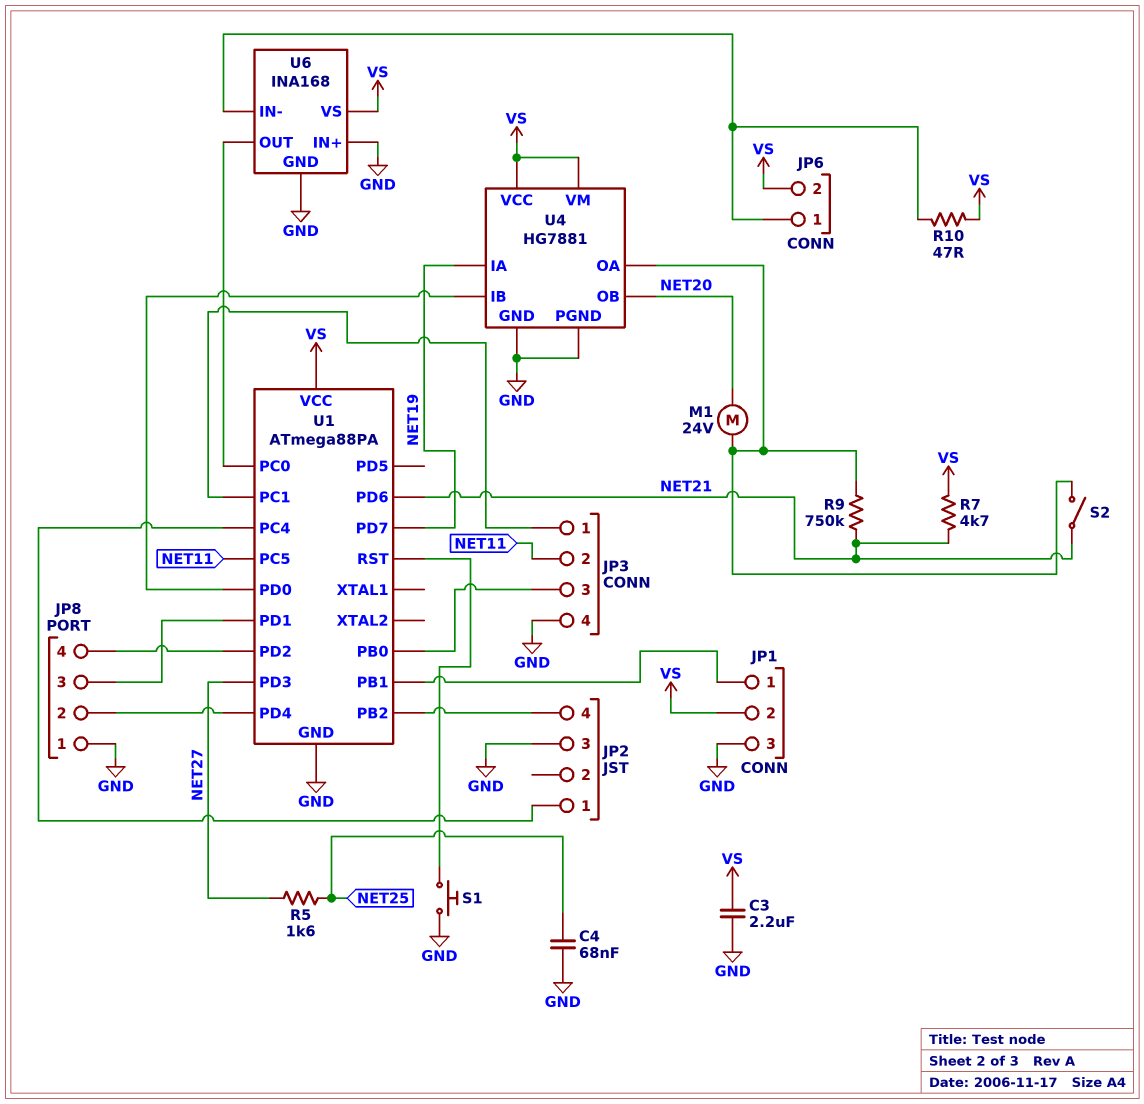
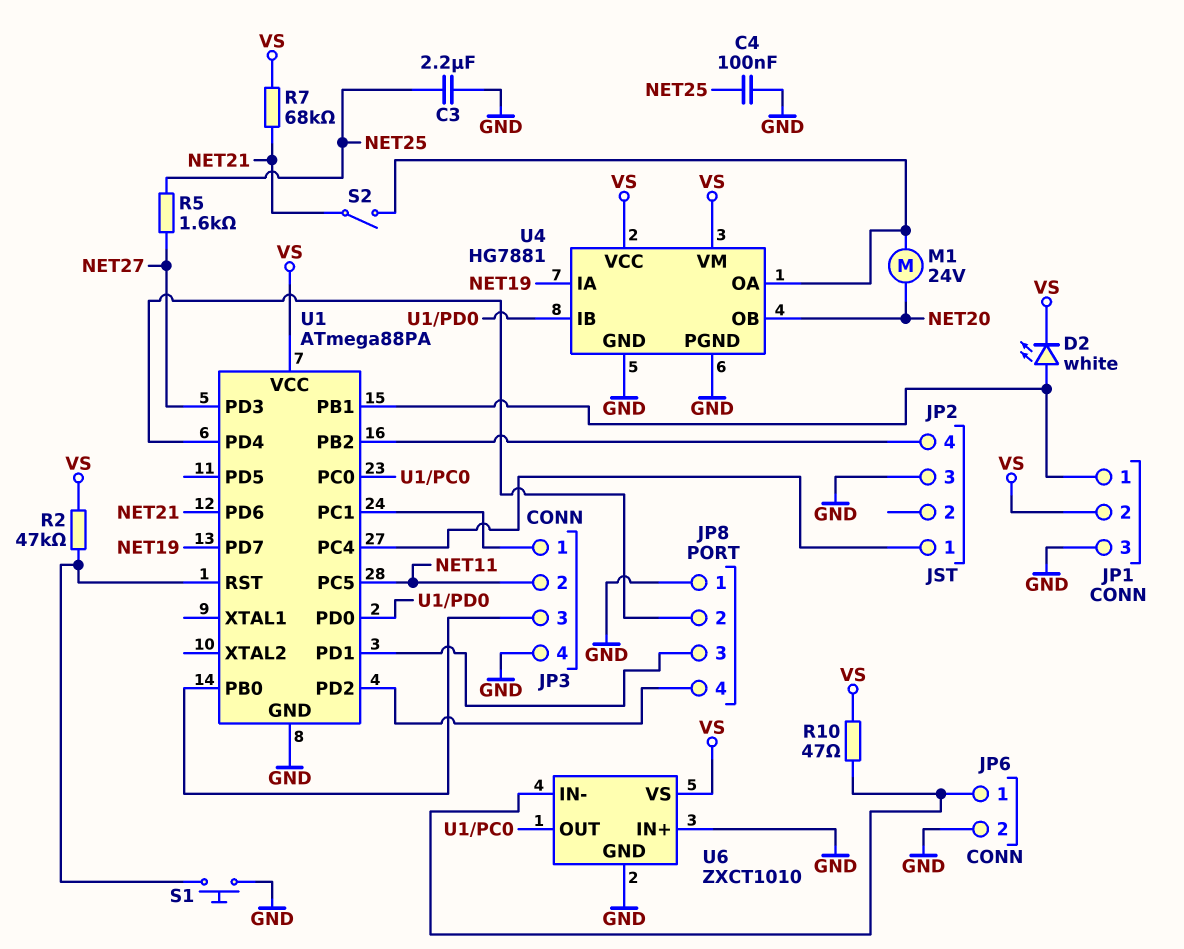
C3: 2.2uF (GND, VS) -> 2.2uF (GND, NET25)
C4: 68nF (GND, NET25) -> 100nF (GND, NET25)
D2: none -> LED white (A JP1/1, K VS)
JP6 pin 2: VS -> GND
R2: none -> 47k (U1/RST, VS)
R7: 4.7k (NET21, VS) -> 68k (NET21, VS)
R9: 750k (NET21, U4/OA) -> none
U6: INA168 -> ZXCT1010

